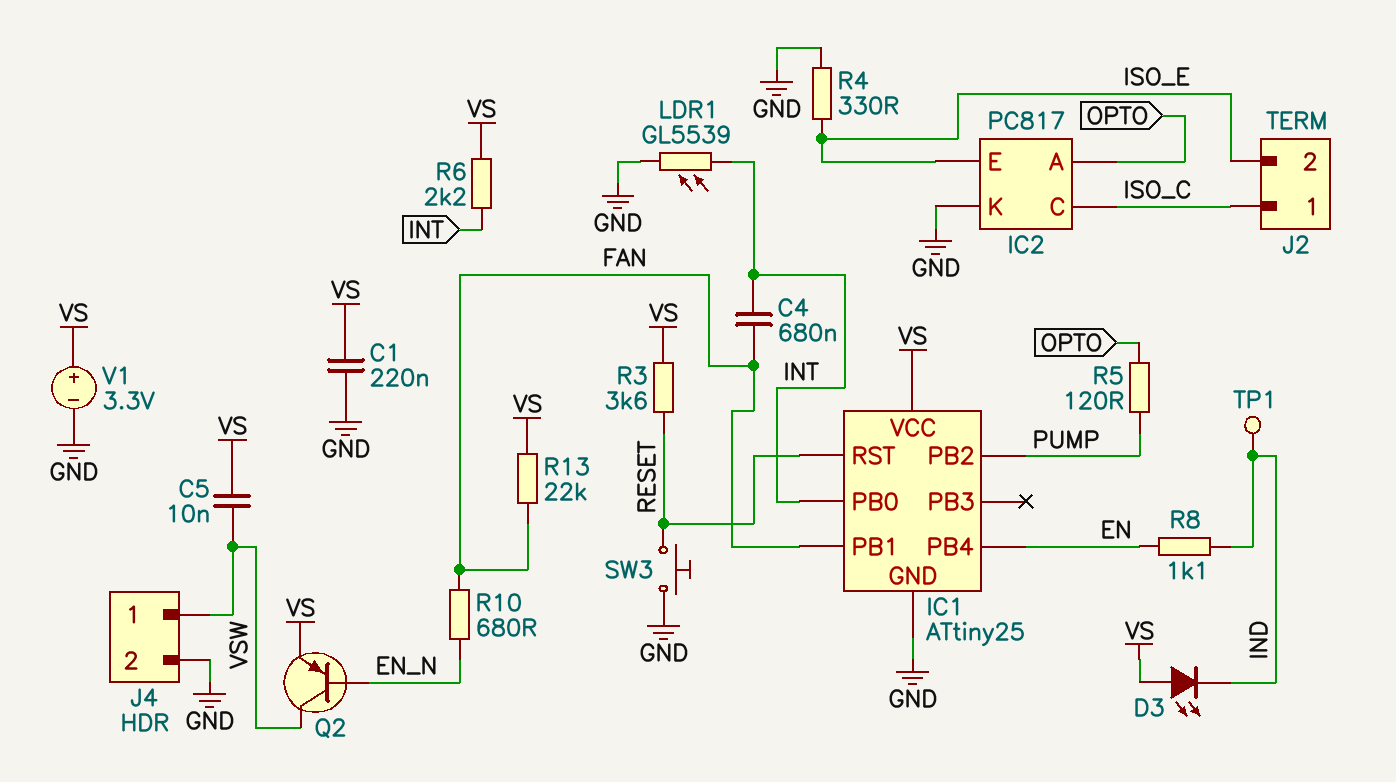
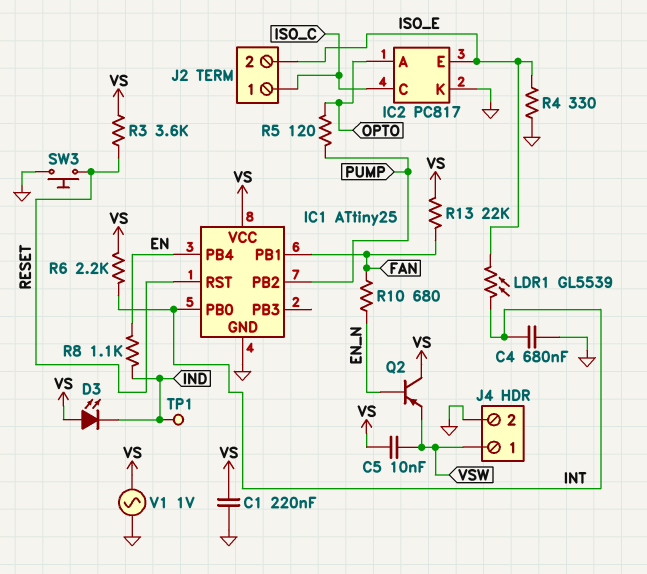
C4: 680nF (FAN, INT) -> 680nF (GND, INT)
LDR1: GL5539 (GND, INT) -> GL5539 (INT, ISO_E)
Q2: PNP (B EN_N, C VSW, E VS) -> PNP (B EN_N, C VS, E VSW)
V1: 3.3V (plus VS, minus GND) -> AC 1V (GND, VS)

